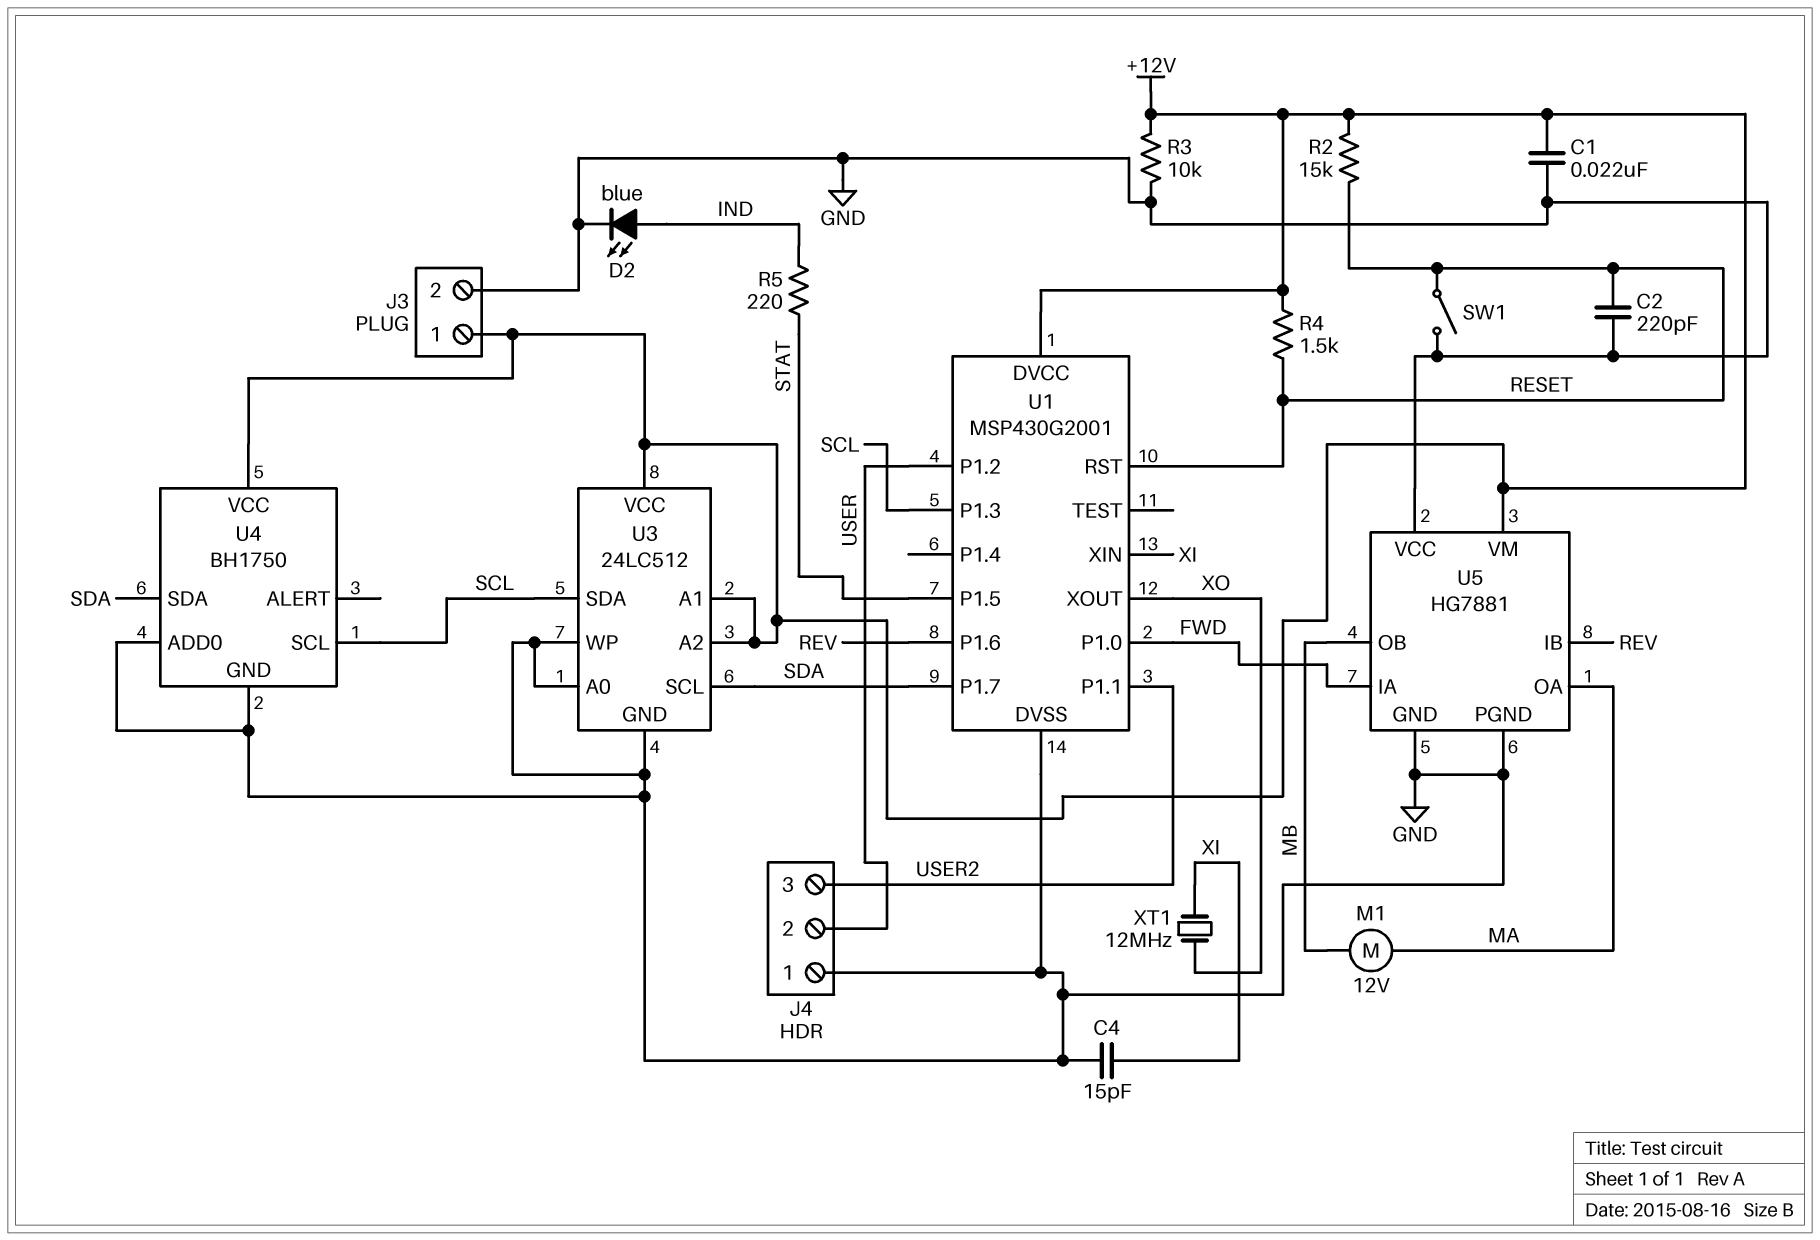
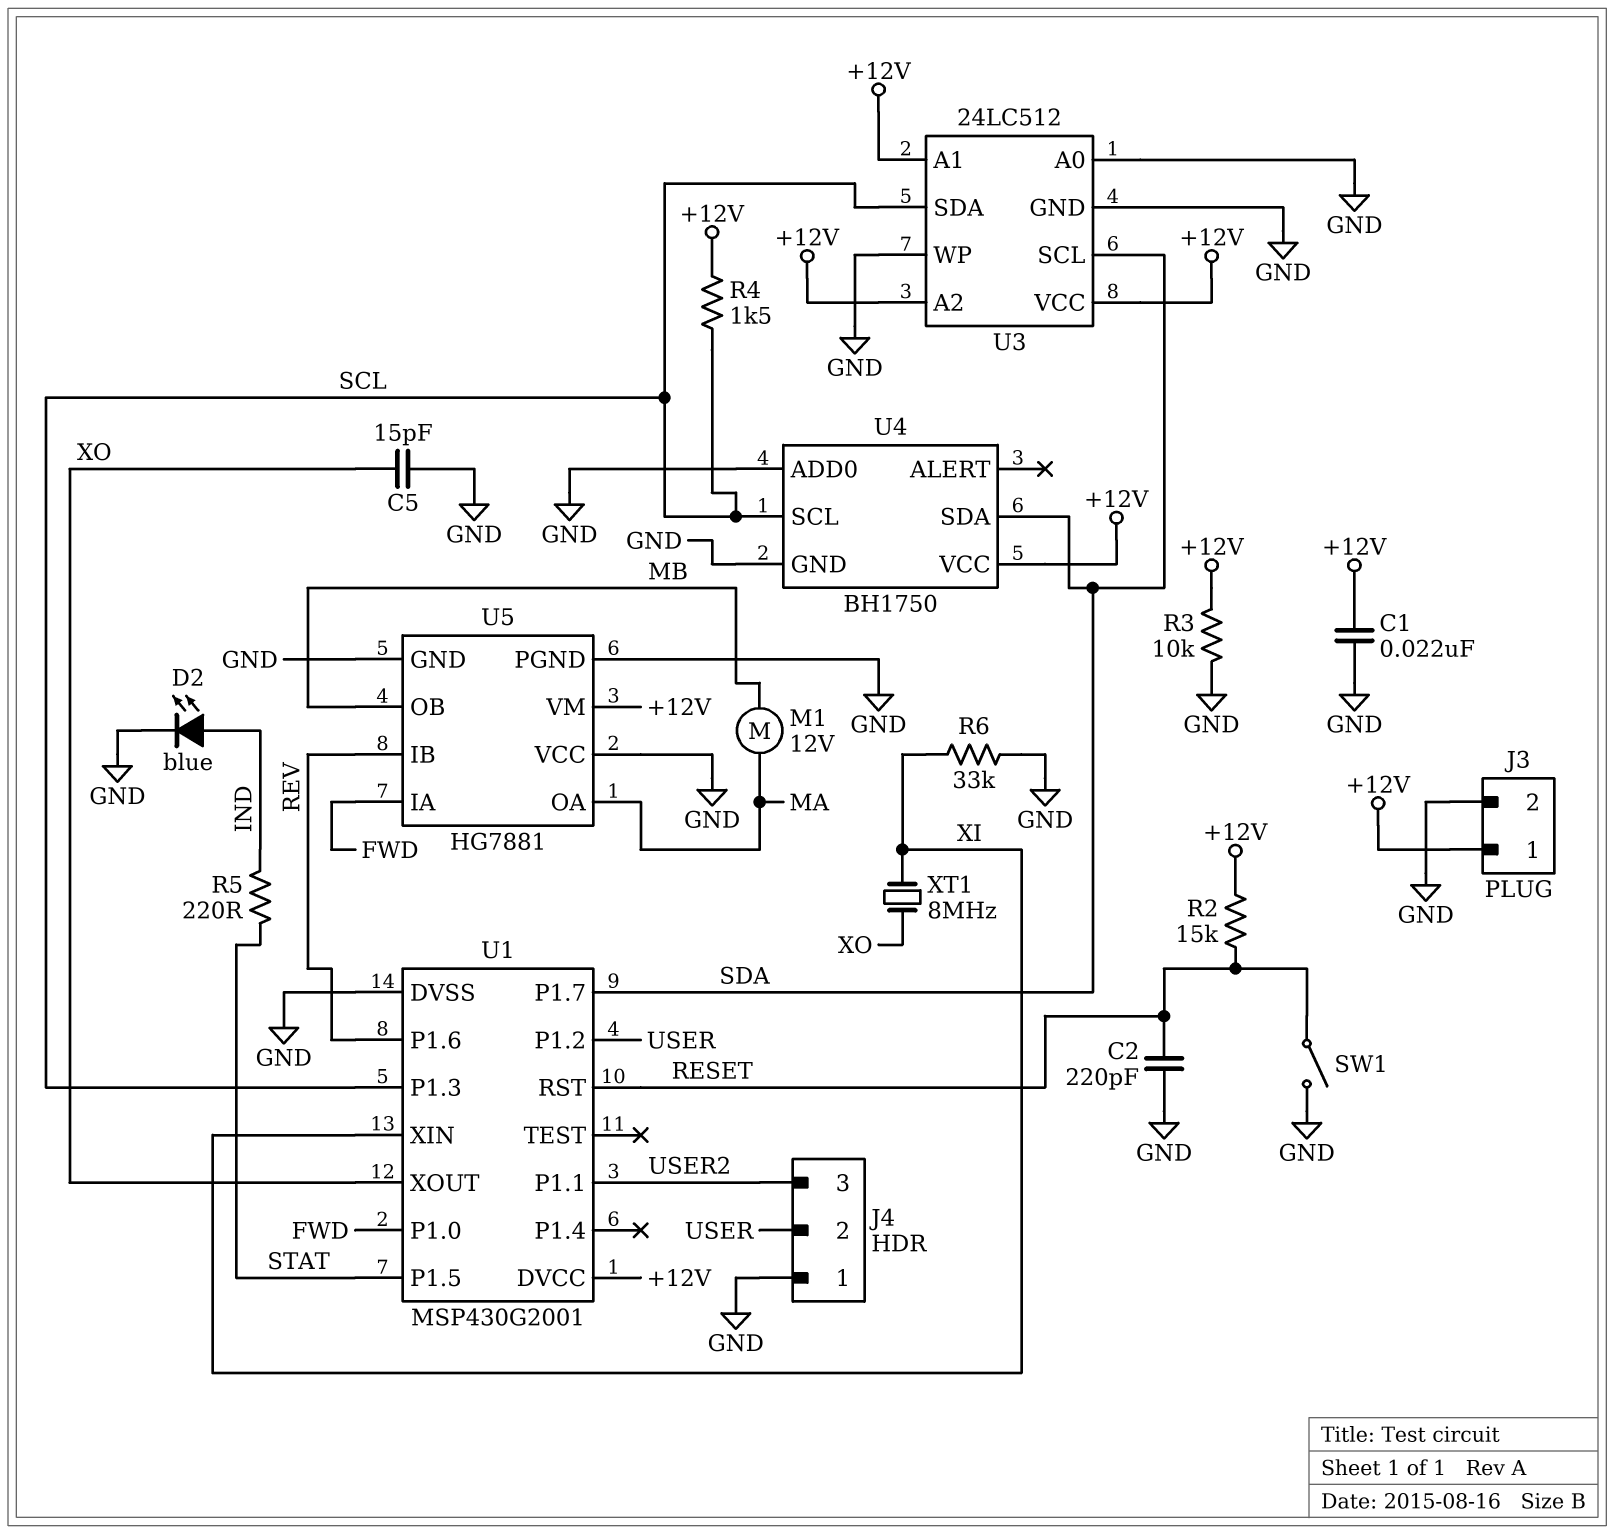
C4: 15pF (GND, XI) -> none
C5: none -> 15pF (GND, XO)
R4: 1.5k (+12V, RESET) -> 1.5k (+12V, SCL)
R6: none -> 33k (GND, XI)
XT1: 12MHz (XI, XO) -> 8MHz (XI, XO)

